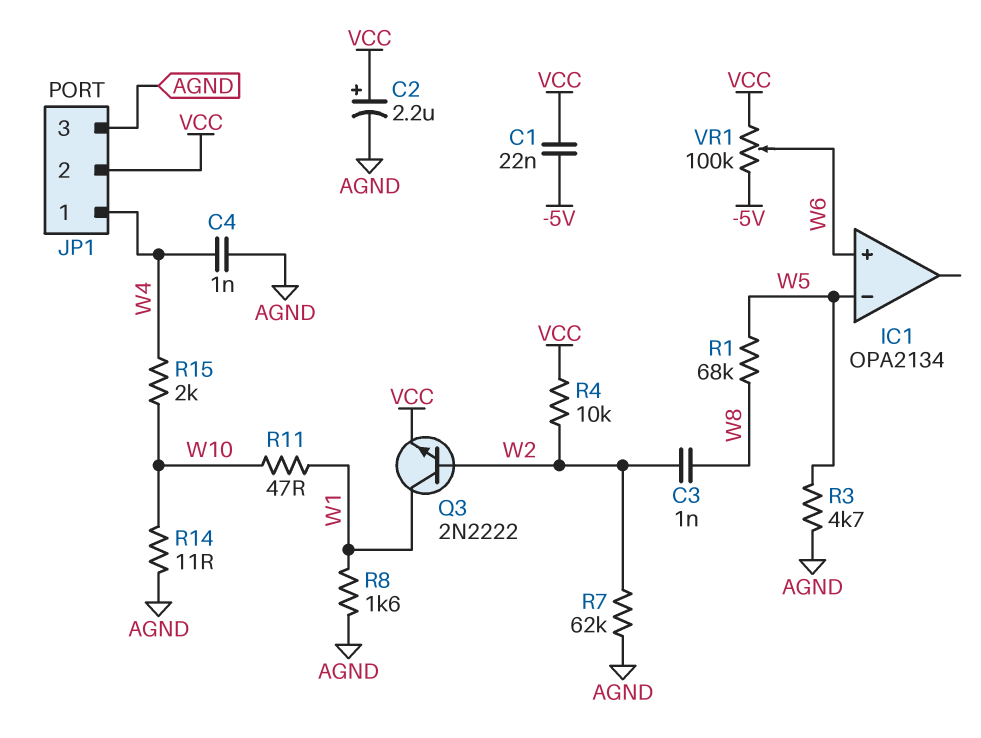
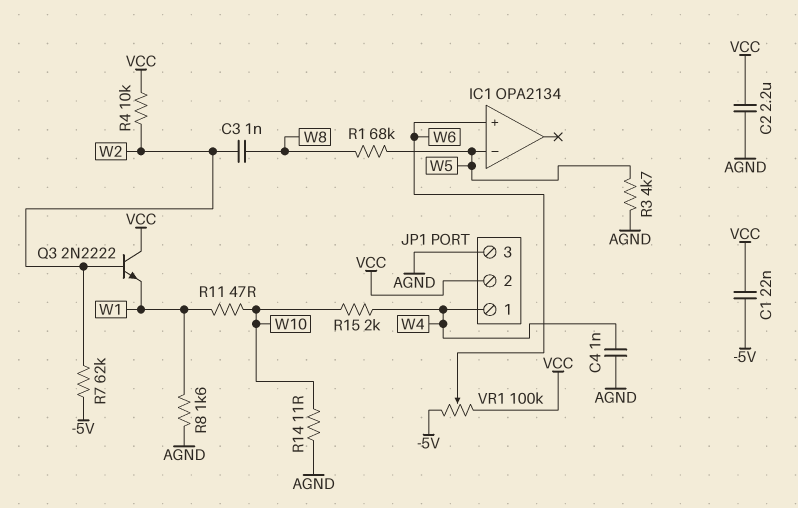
C2: 2.2uF (plus VCC, minus AGND) -> 2.2uF (AGND, VCC)
Q3: NPN 2N2222 (B W2, C W1, E VCC) -> NPN 2N2222 (B W2, C VCC, E W1)
R7: 62k (AGND, W2) -> 62k (-5V, W2)

